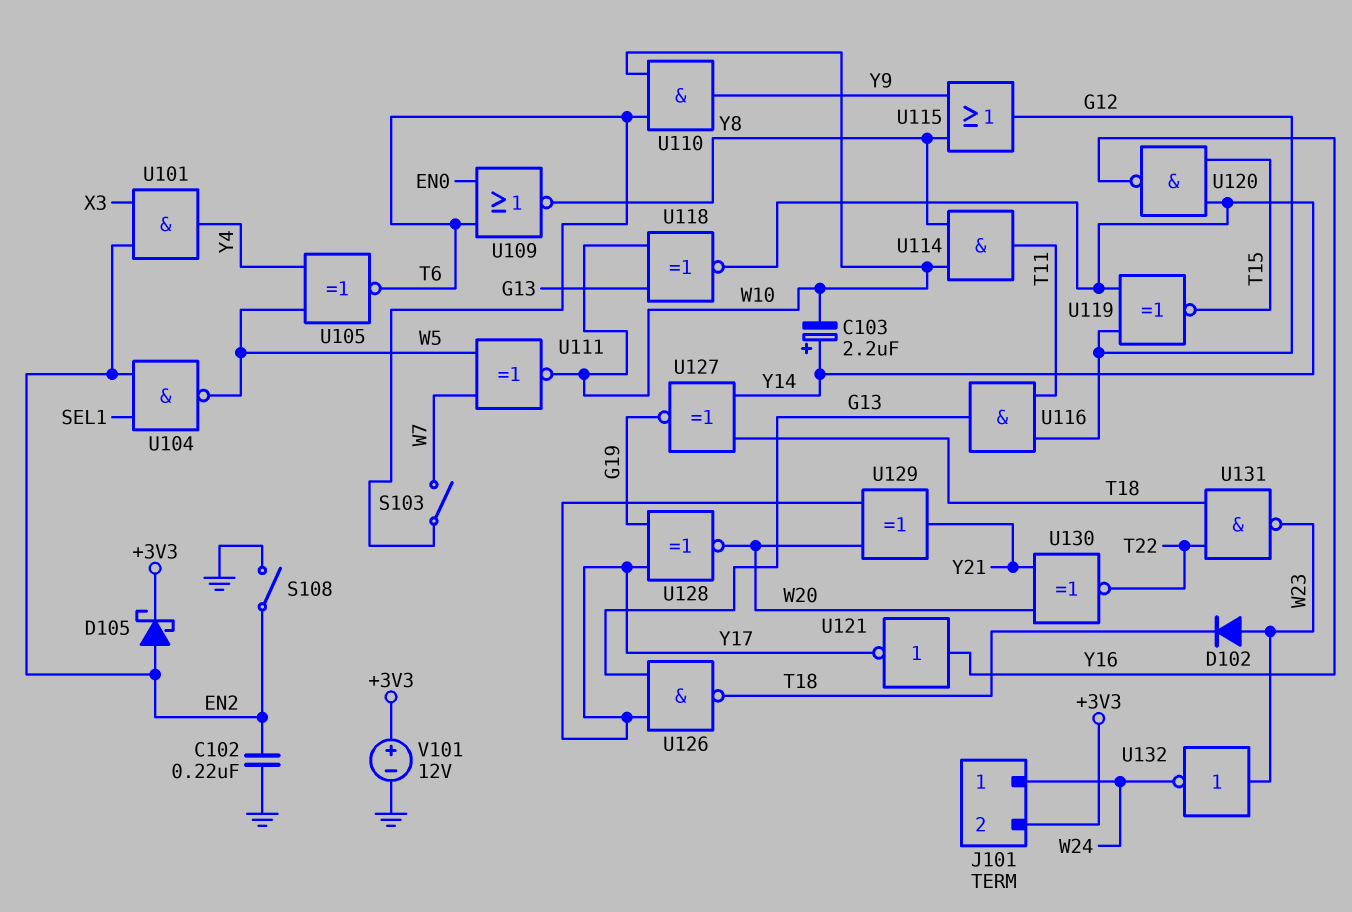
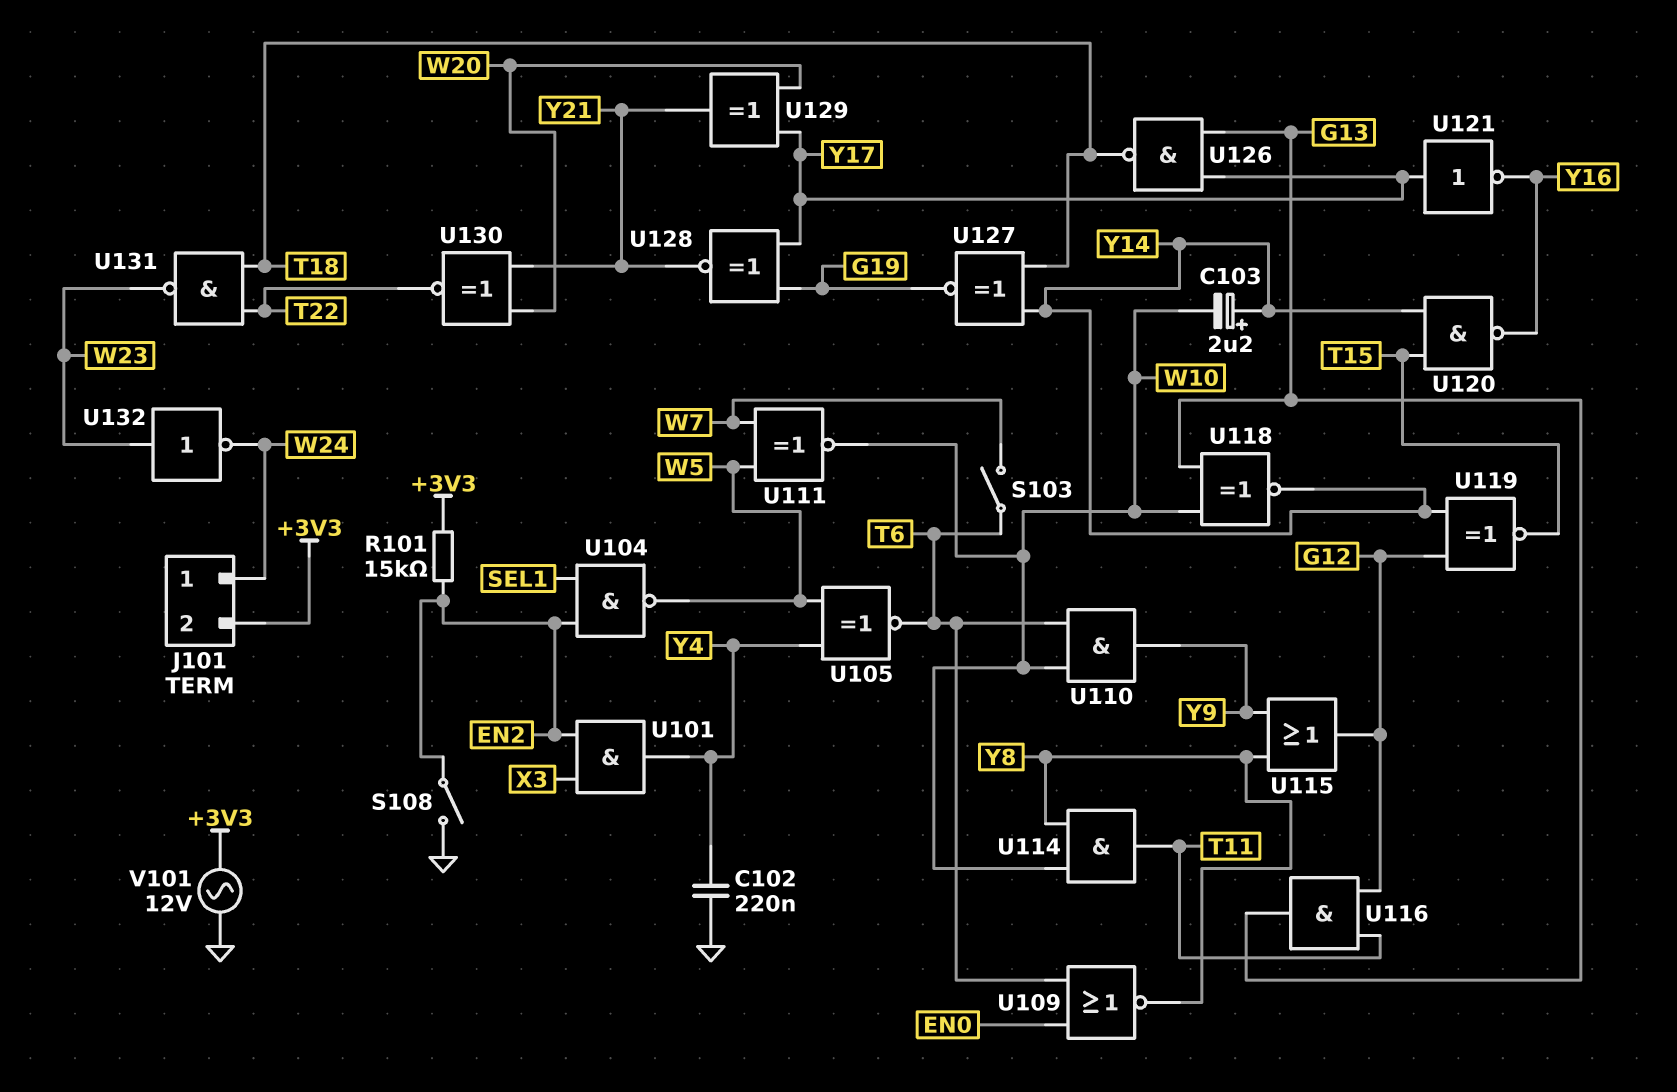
C102: 220nF (EN2, GND) -> 220nF (GND, Y4)
D102: diode (A W23, K T18) -> none
D105: schottky (A EN2, K +3V3) -> none
R101: none -> 15k (+3V3, EN2)
U121: NOT (in Y16, out Y17) -> NOT (in Y17, out Y16)
U128: XNOR (in G19, in Y17, out W20) -> XNOR (in G19, in Y17, out Y21)
V101: 12V (plus +3V3, minus GND) -> AC 12V (+3V3, GND)

